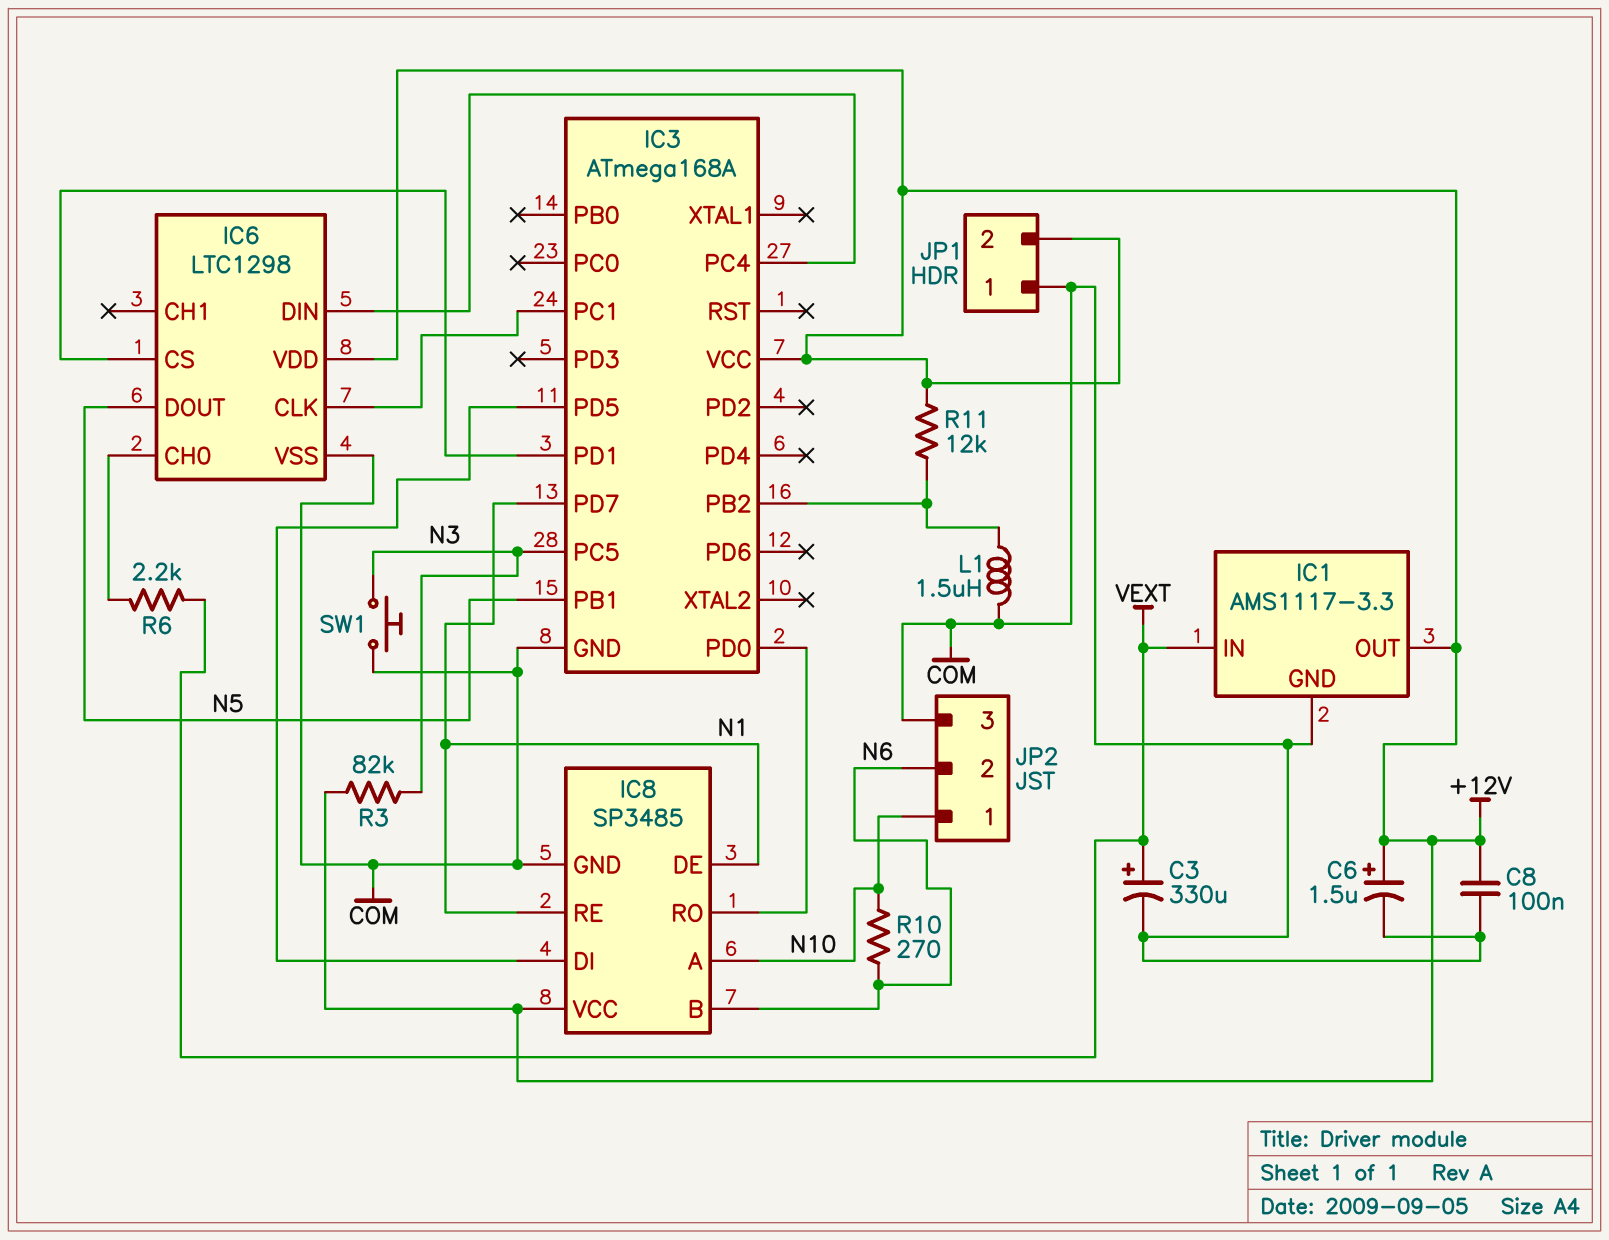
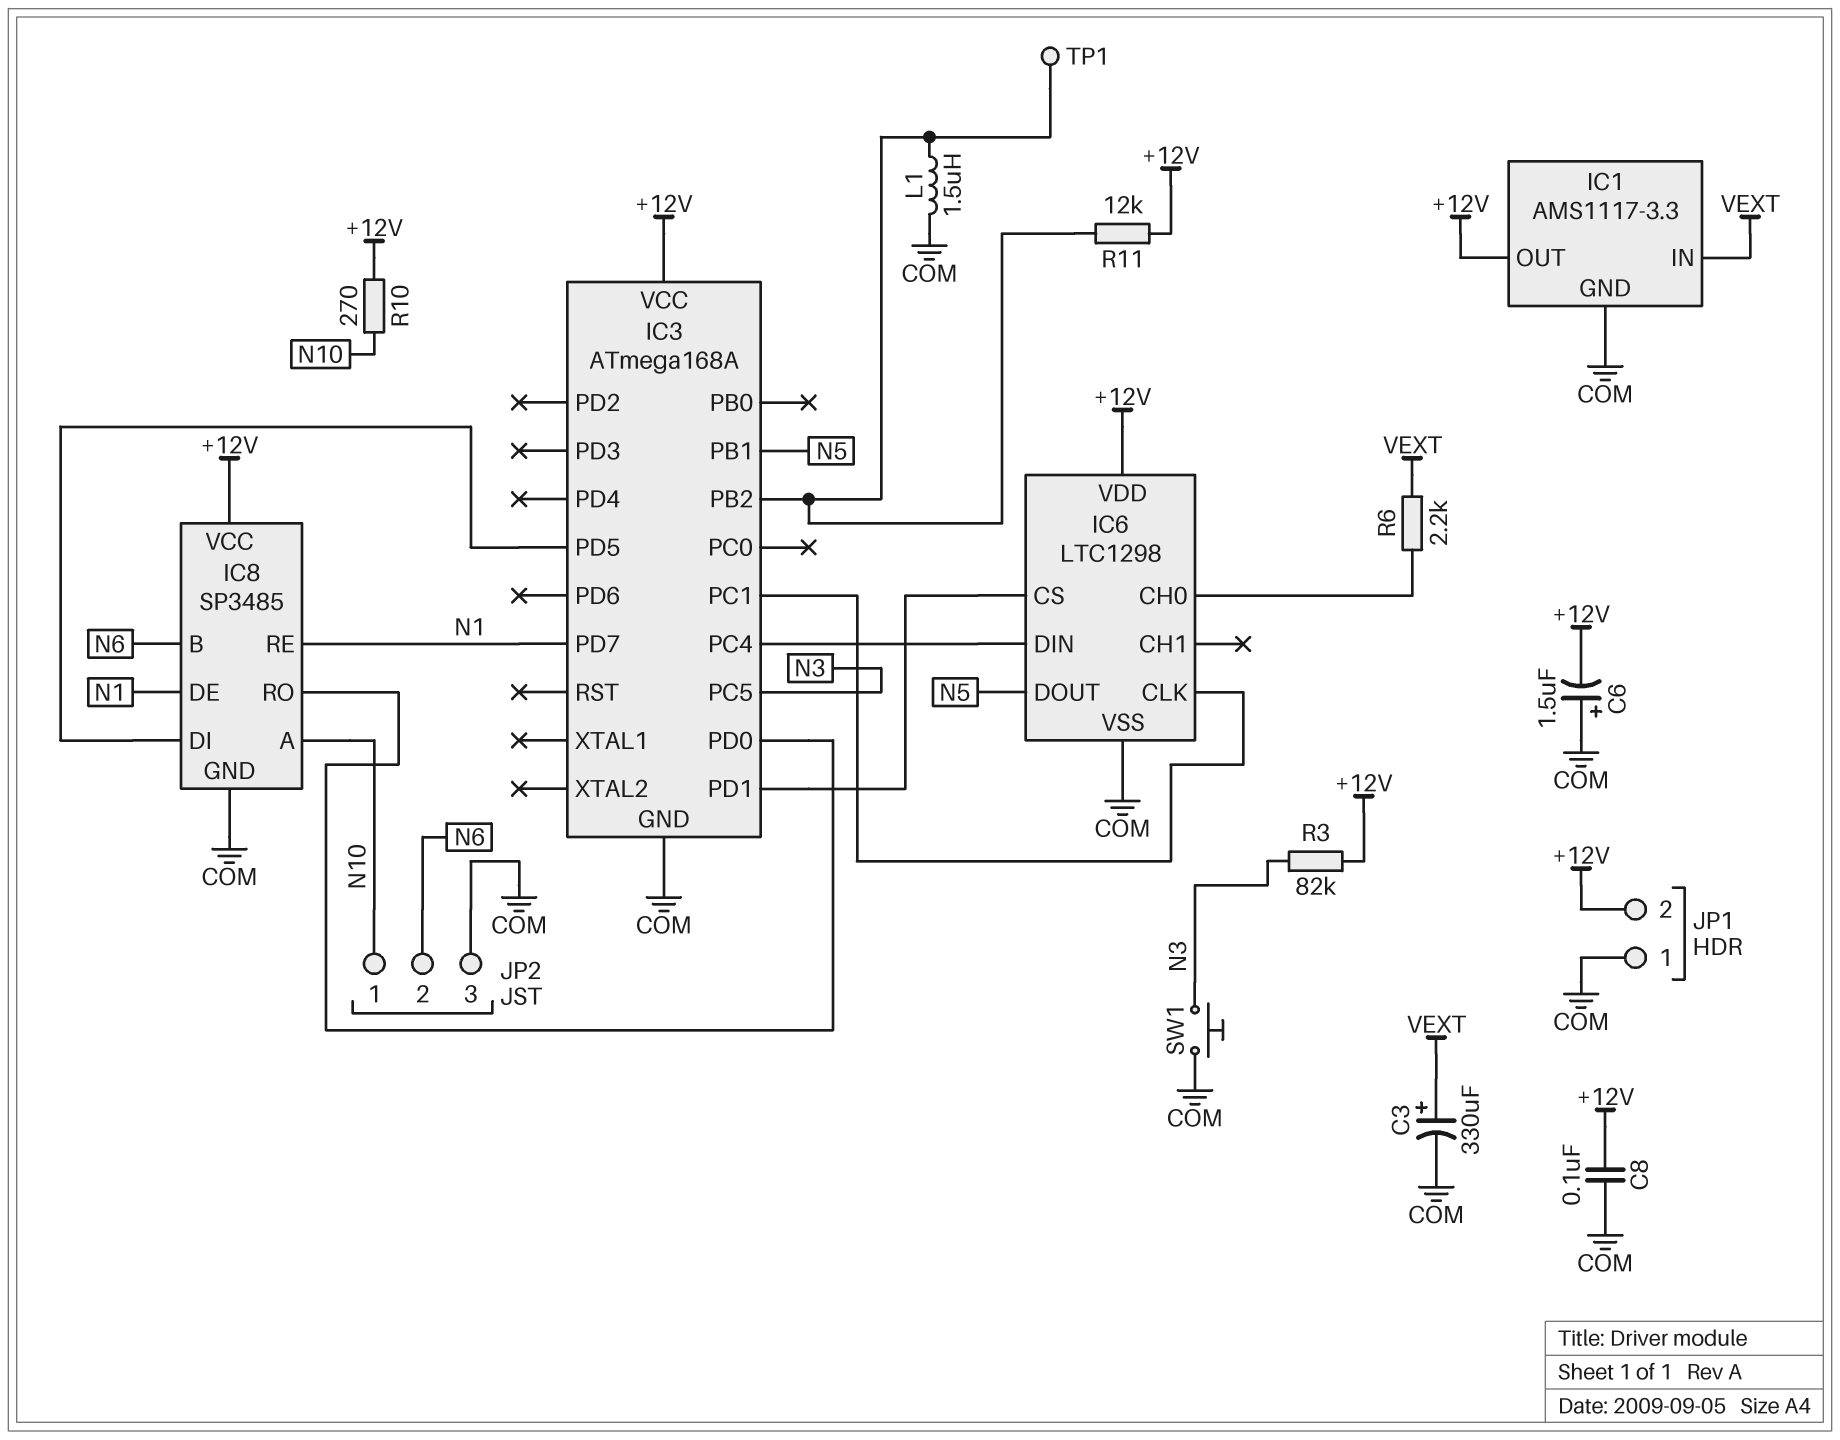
C6: 1.5uF (plus +12V, minus COM) -> 1.5uF (plus COM, minus +12V)
R10: 270 (N6, N10) -> 270 (+12V, N10)
TP1: none -> test point (IC3/PB2)

